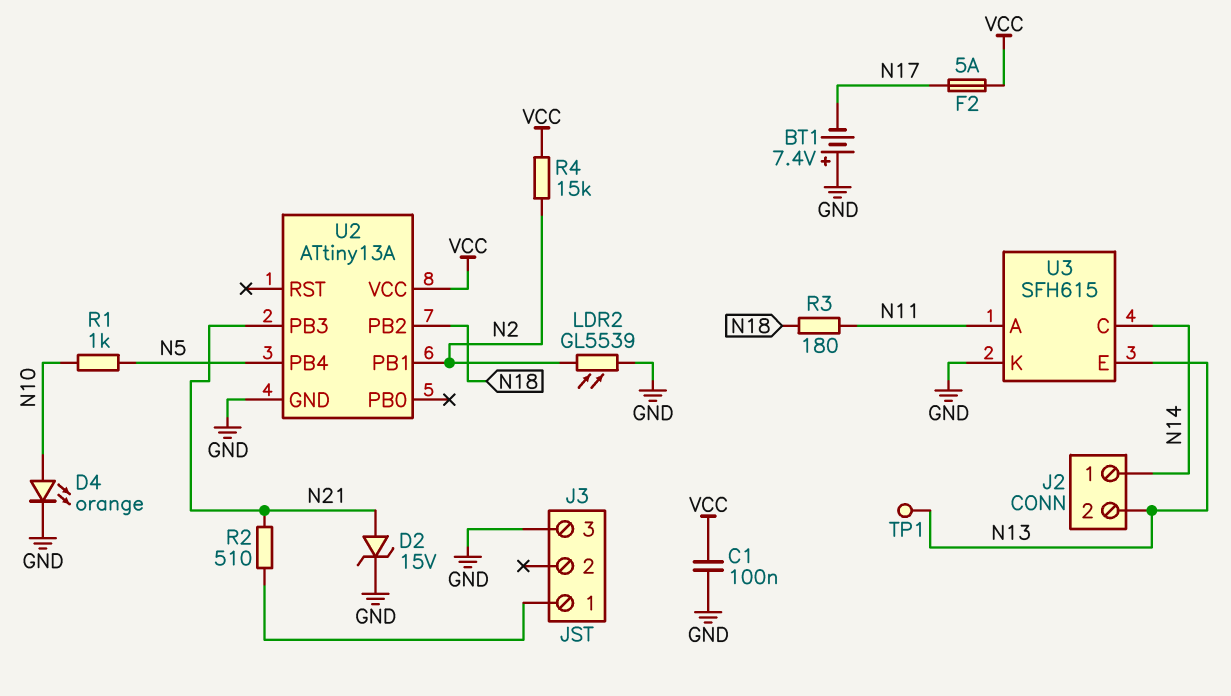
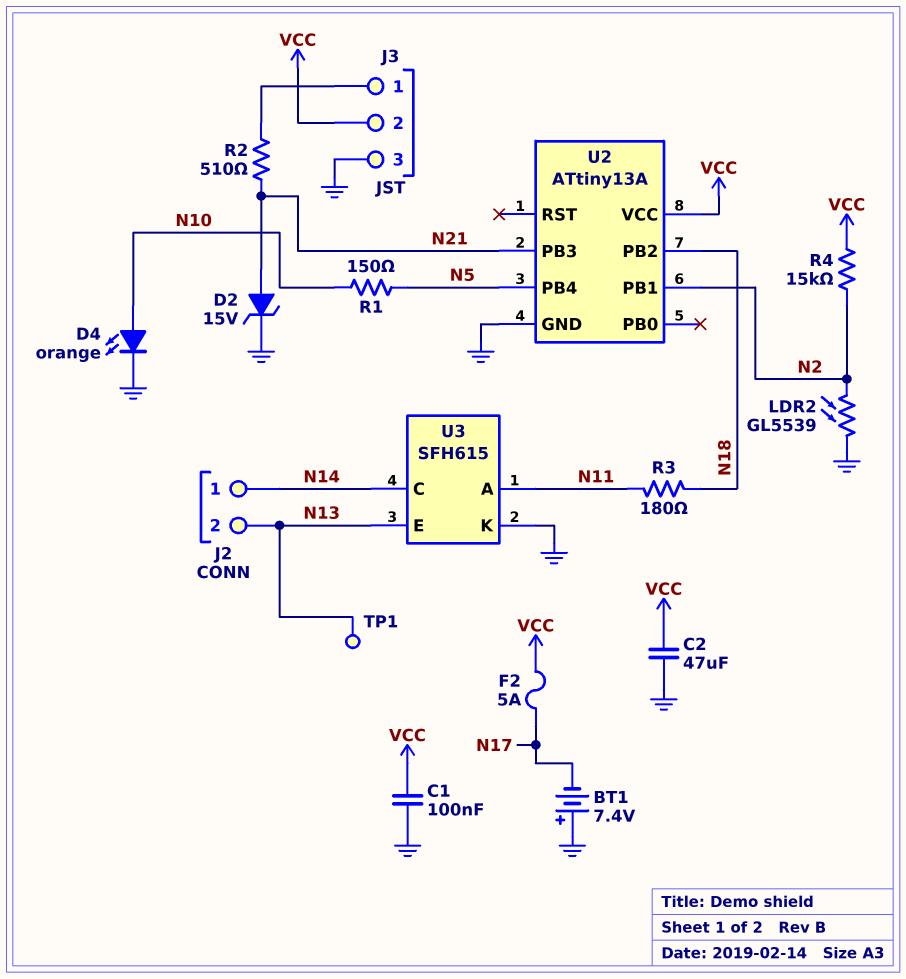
C2: none -> 47uF (GND, VCC)
J3 pin 2: none -> VCC
R1: 1k (N5, N10) -> 150 (N5, N10)

